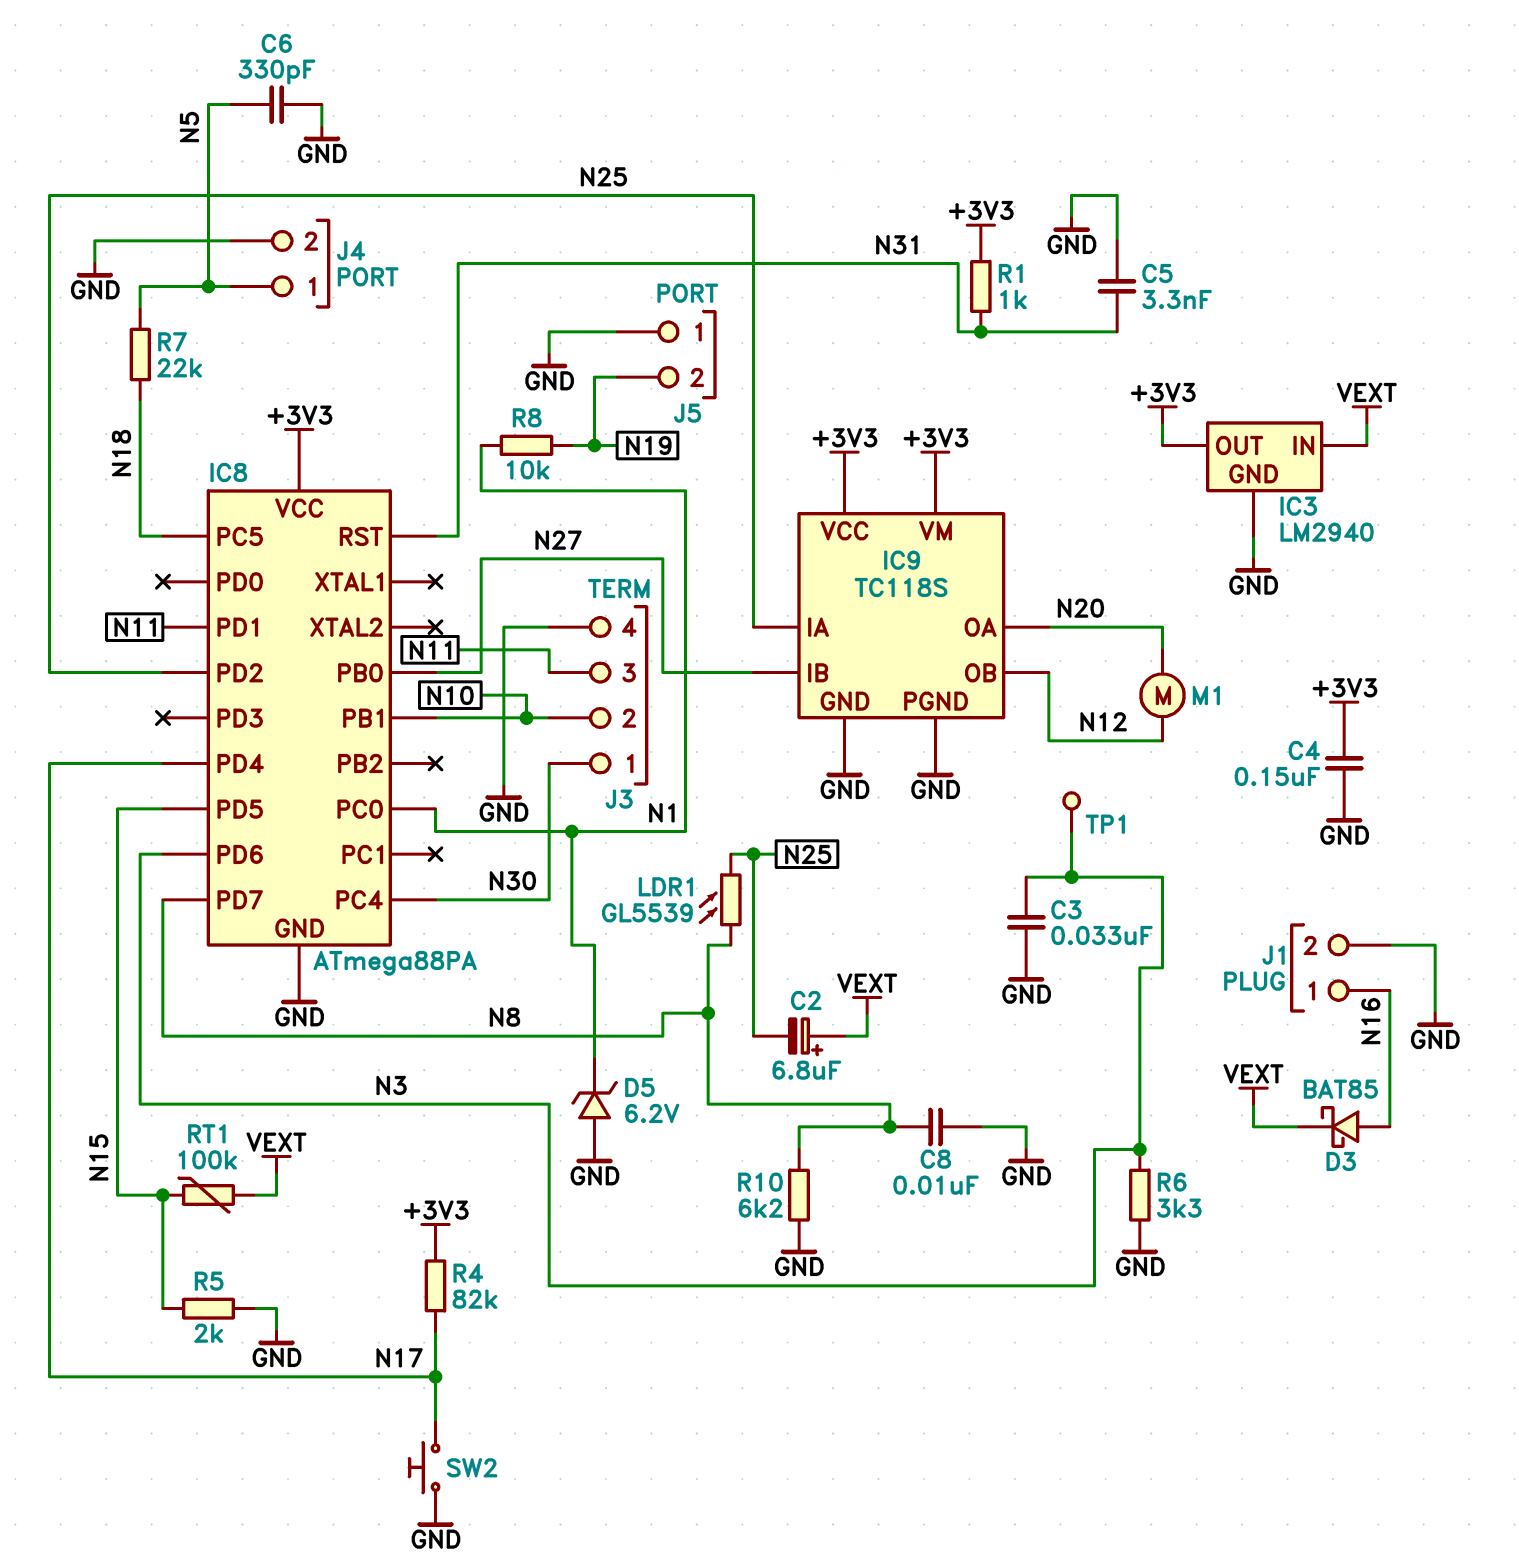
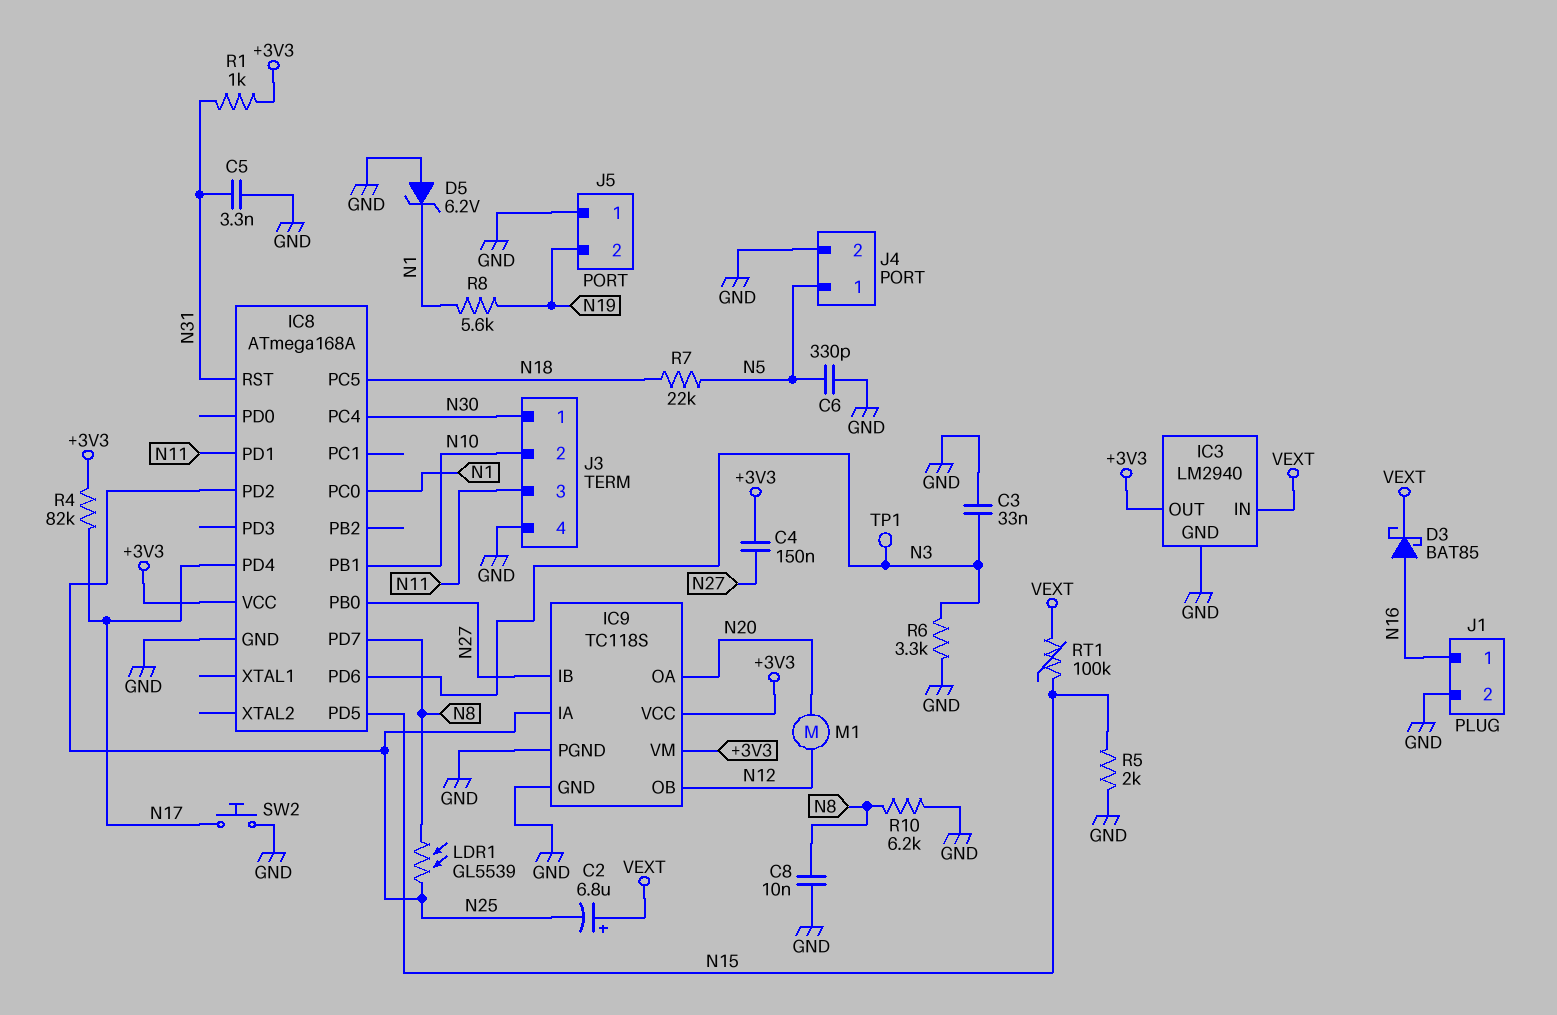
C4: 150nF (+3V3, GND) -> 150nF (+3V3, N27)
IC8: ATmega88PA -> ATmega168A
R8: 10k (N1, N19) -> 5.6k (N1, N19)

